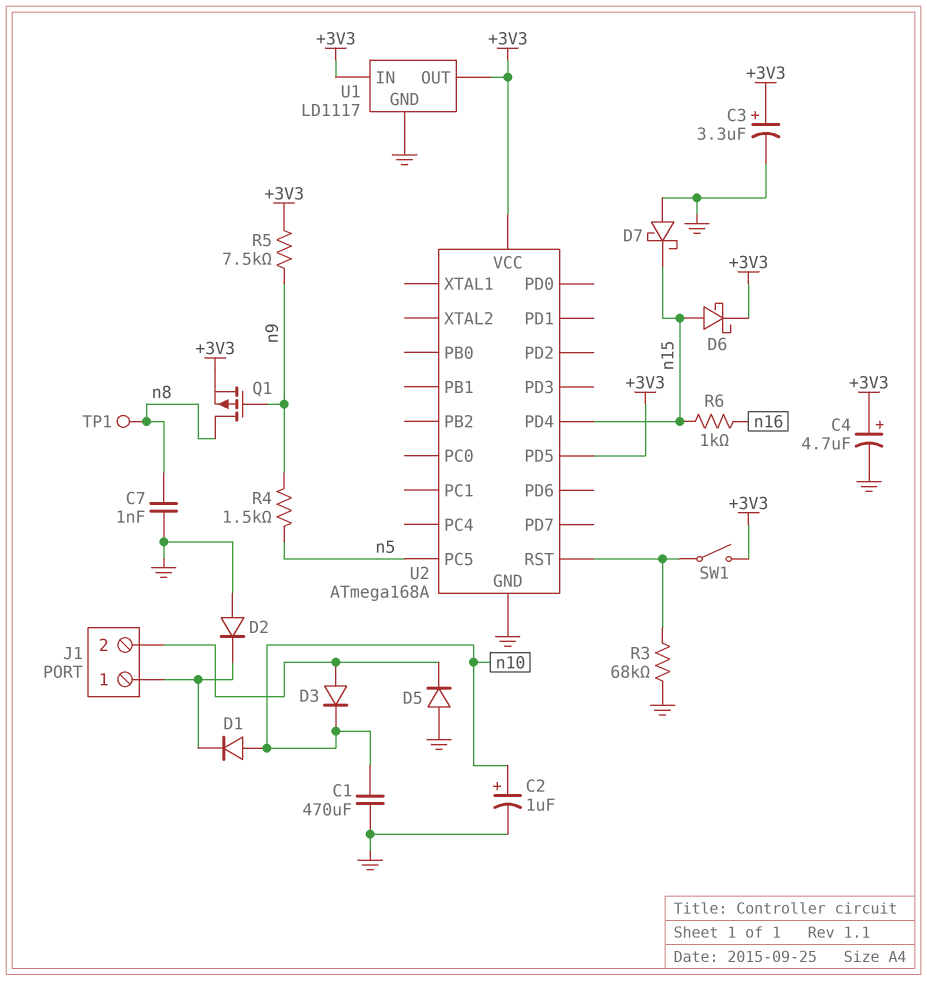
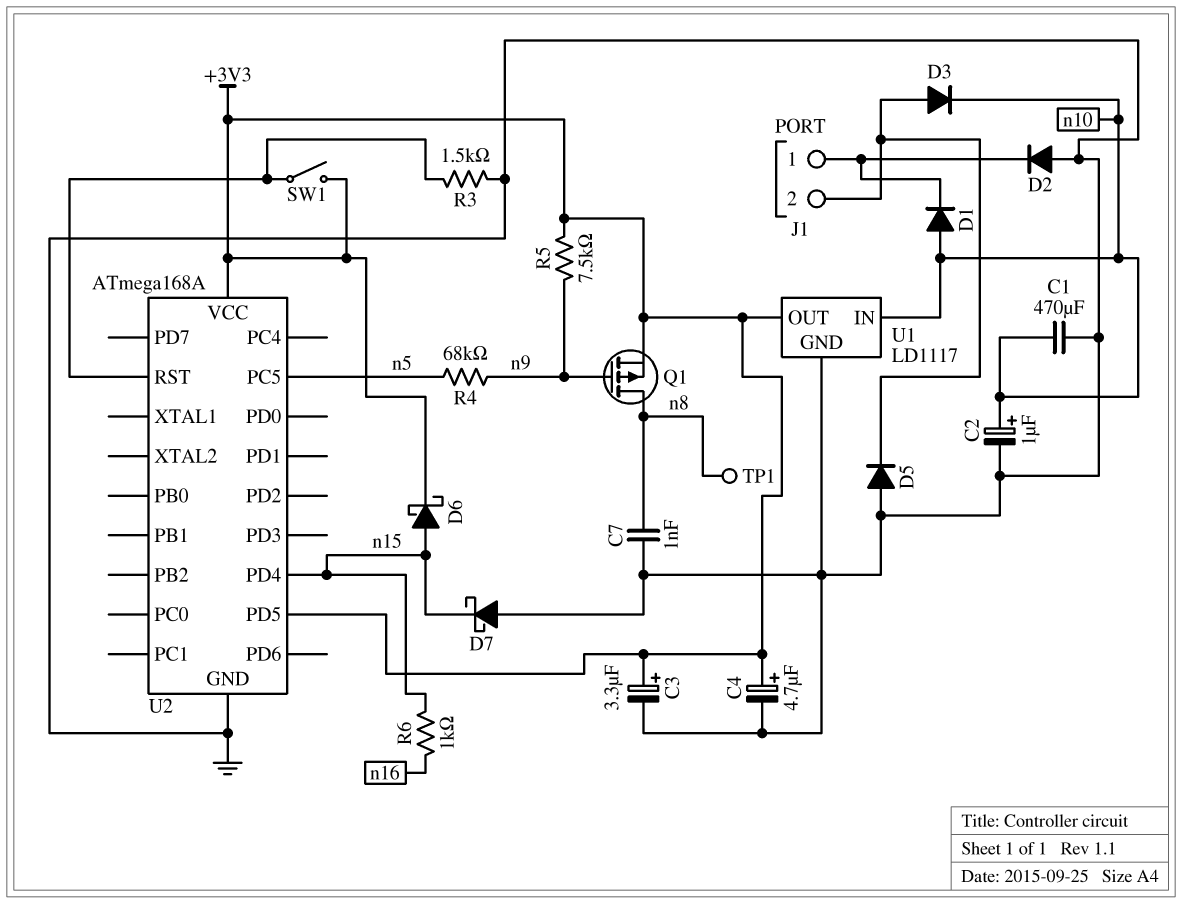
R3: 68k (GND, U2/RST) -> 1.5k (GND, U2/RST)
R4: 1.5k (n5, n9) -> 68k (n5, n9)
U1 pin IN: +3V3 -> n10

